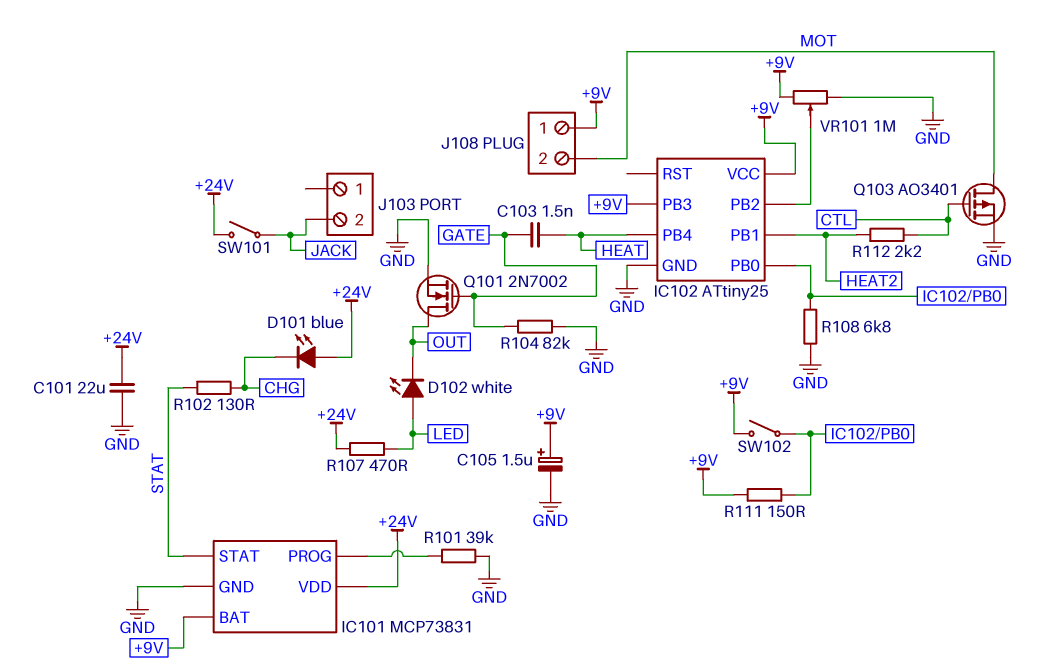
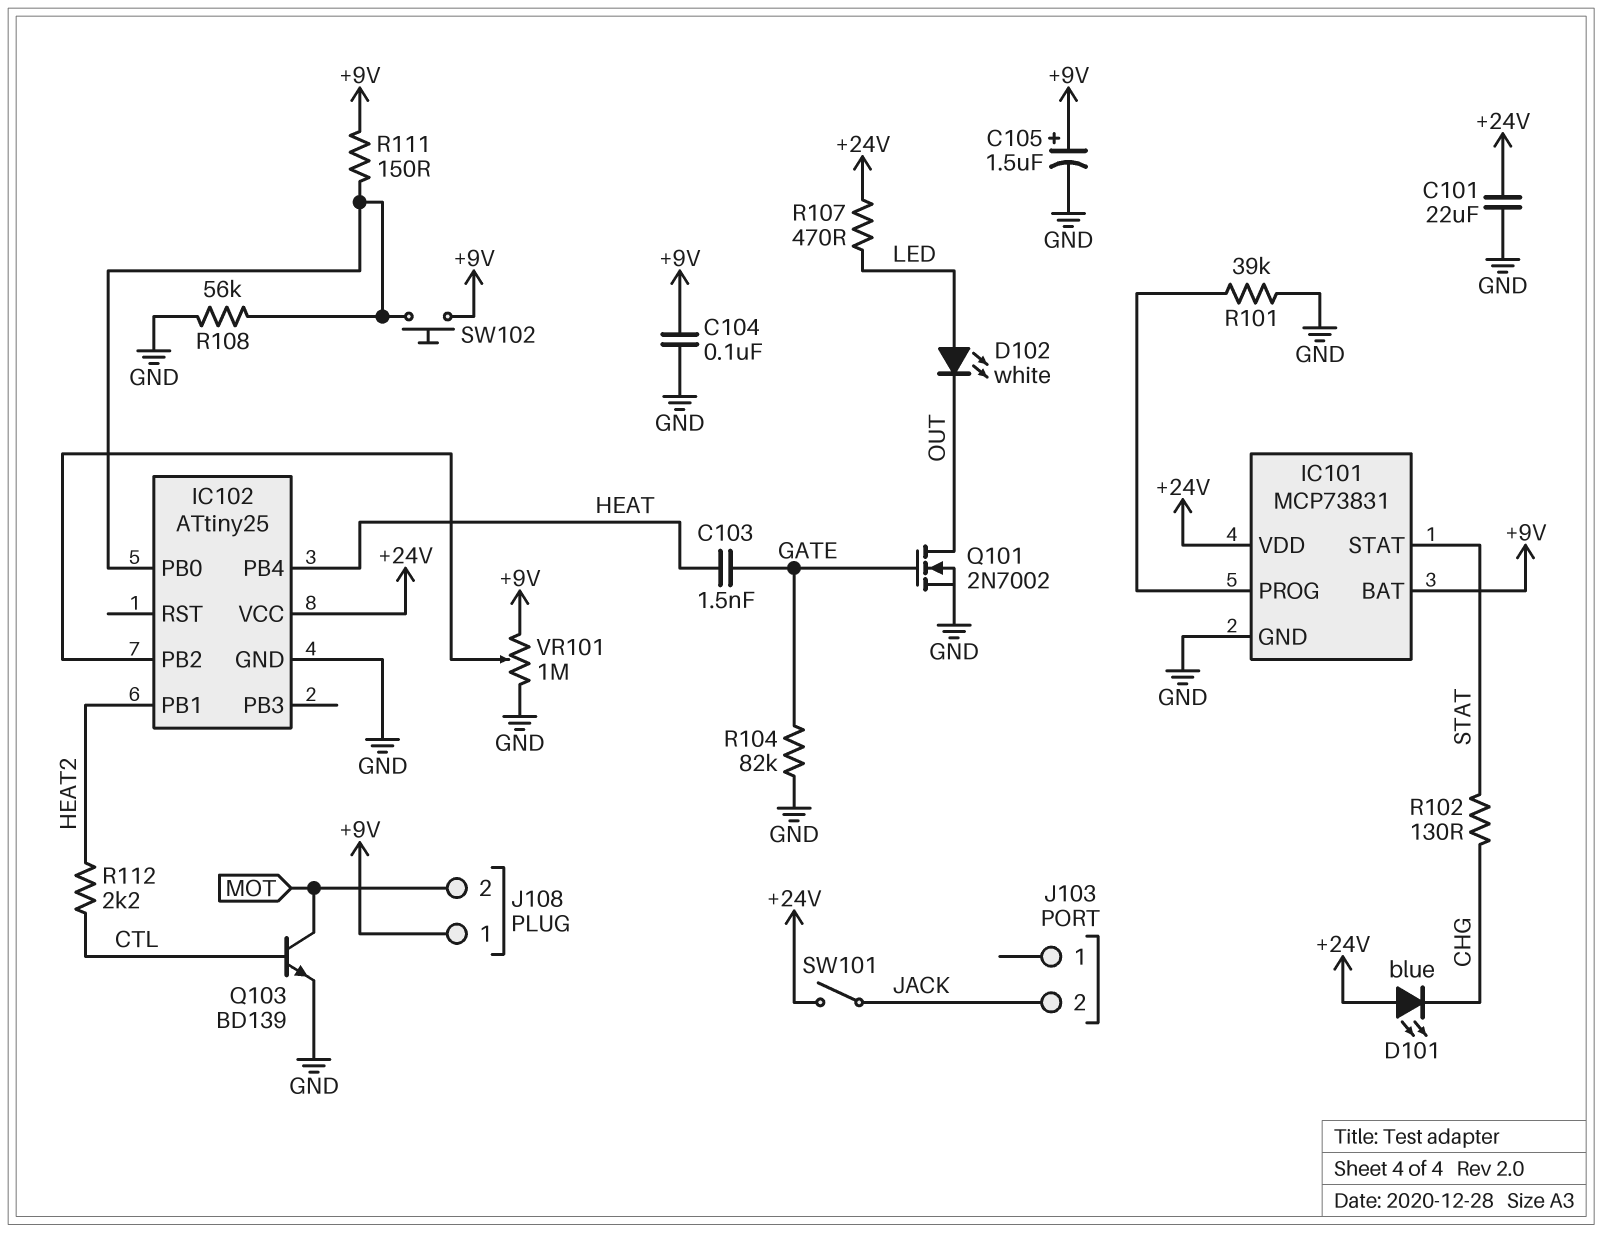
C104: none -> 100nF (+9V, GND)
IC102 pin PB3: +9V -> none
IC102 pin VCC: +9V -> +24V
Q103: PMOS AO3401 (G CTL, D MOT, S GND) -> NPN BD139 (B CTL, C MOT, E GND)
R108: 6.8k (GND, IC102/PB0) -> 56k (GND, IC102/PB0)
SW102: switch (+9V, IC102/PB0) -> button (+9V, IC102/PB0)

